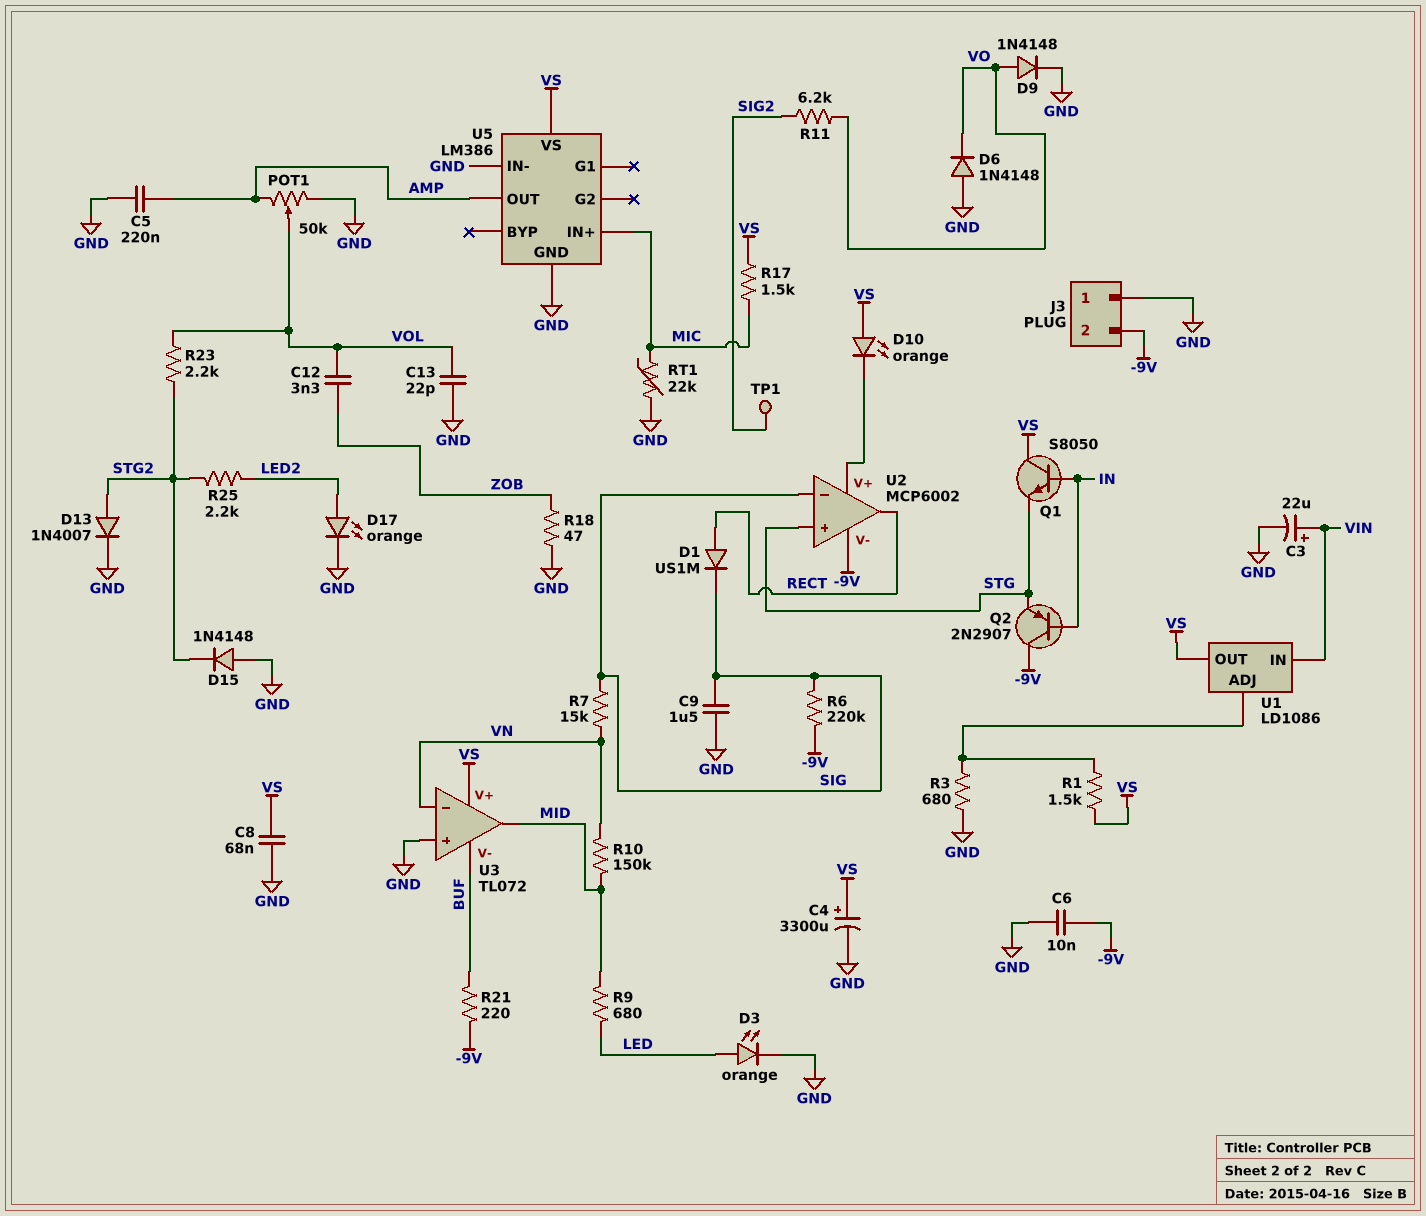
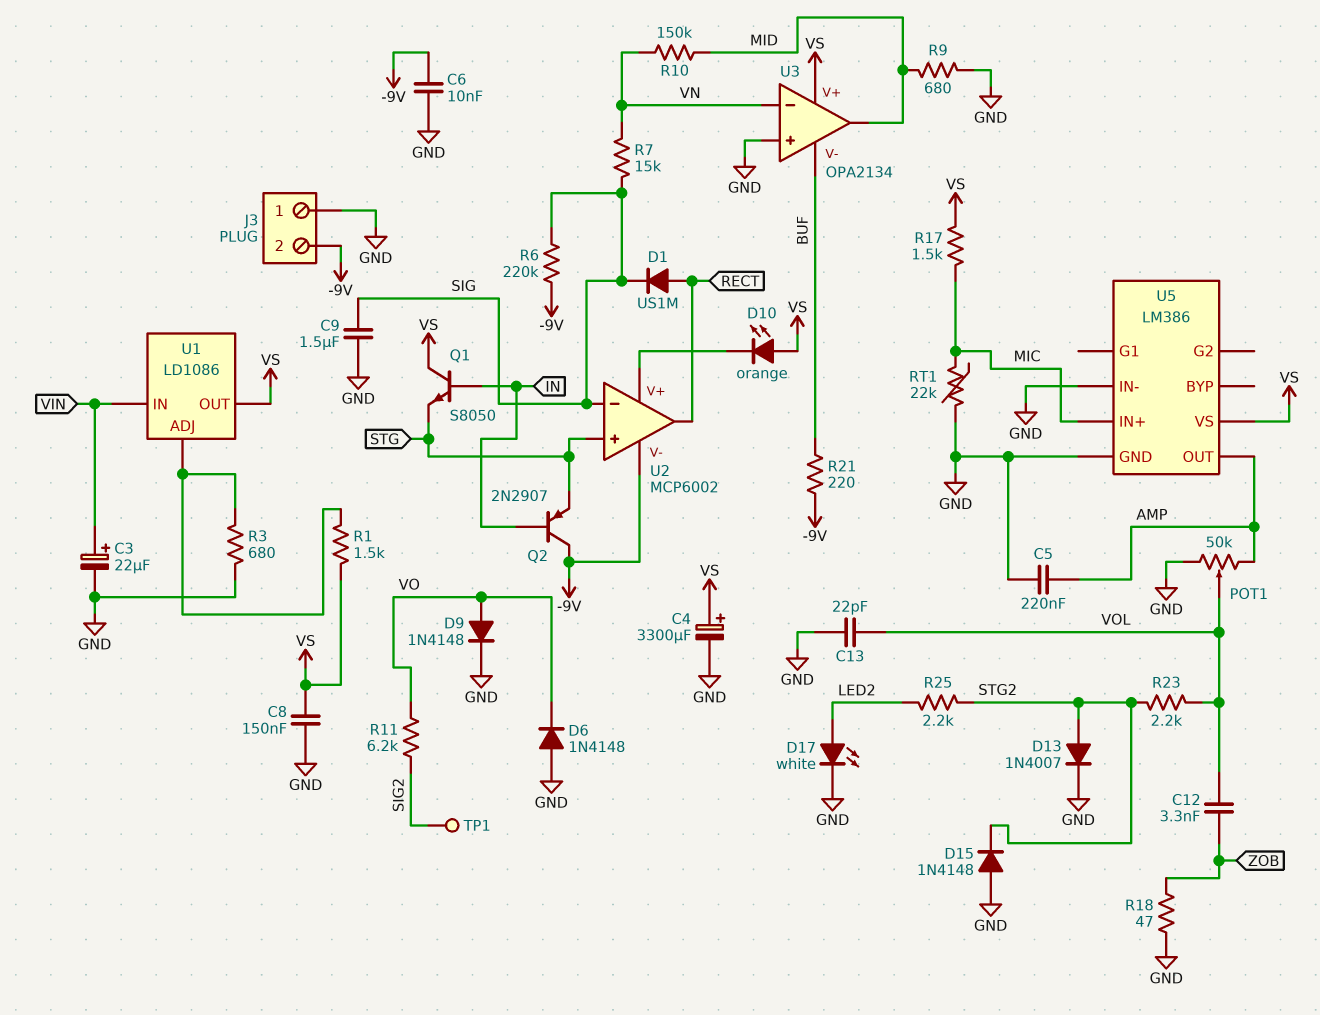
C8: 68nF (GND, VS) -> 150nF (GND, VS)
D3: LED orange (A LED, K GND) -> none
D17: LED orange (A LED2, K GND) -> LED white (A LED2, K GND)
R9: 680 (LED, MID) -> 680 (GND, MID)
U3: TL072 -> OPA2134

